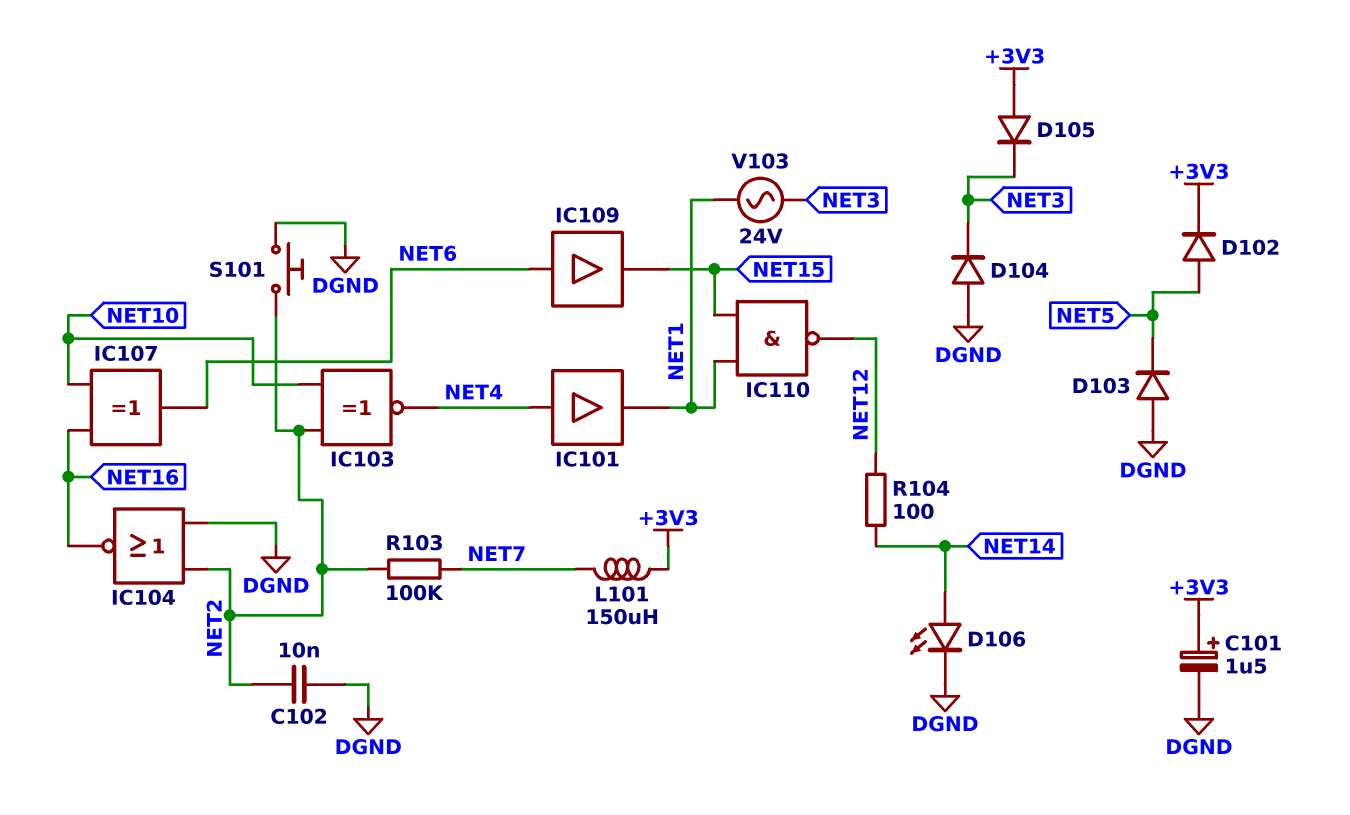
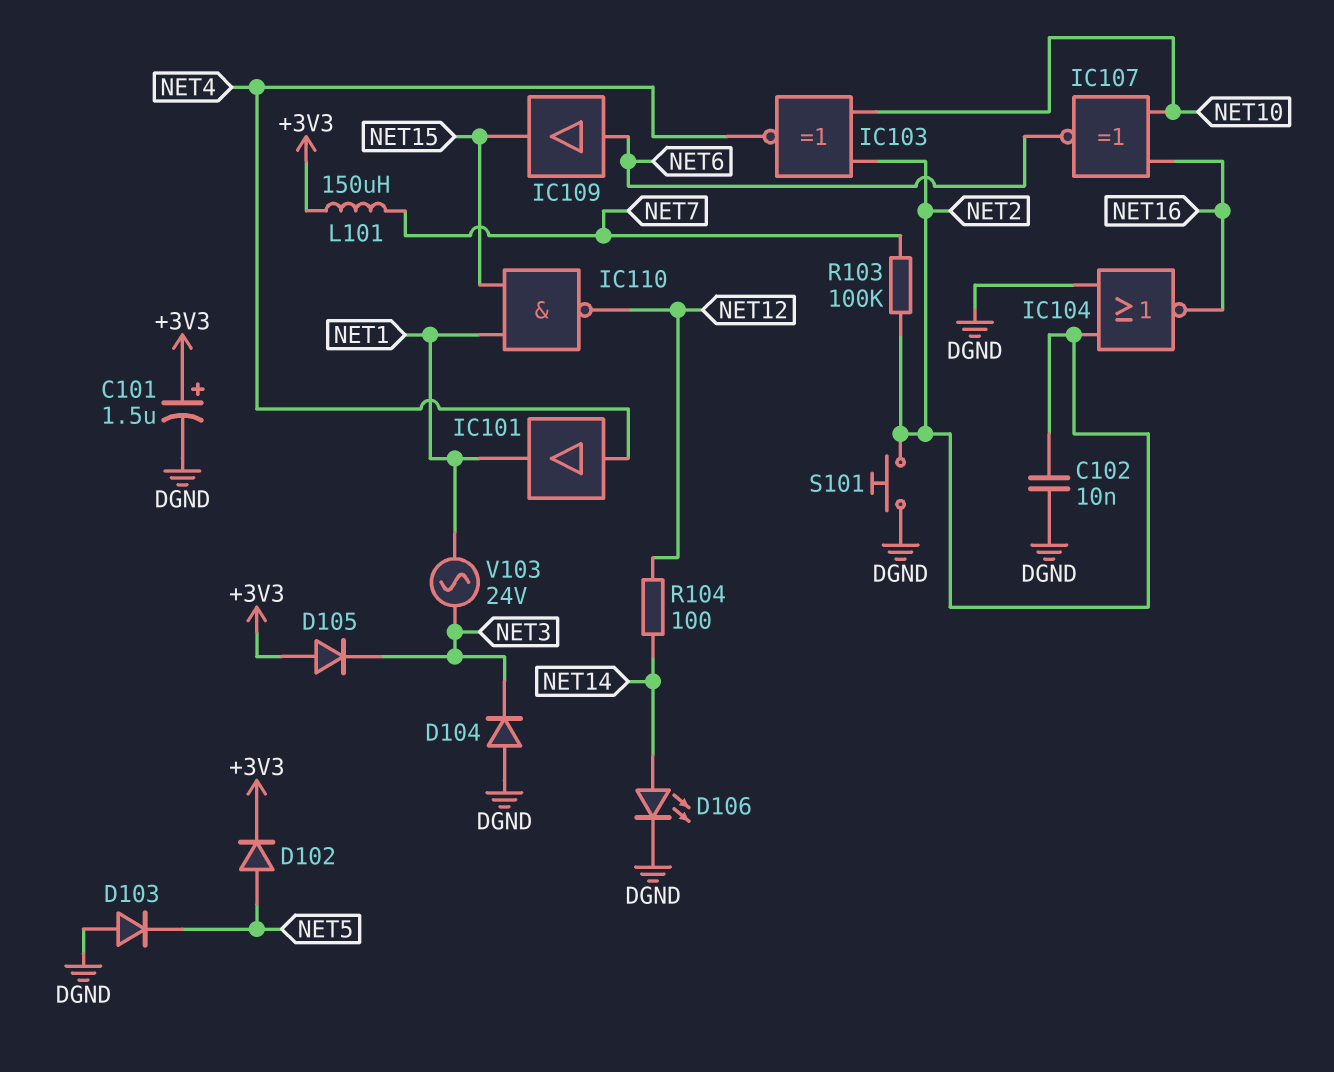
IC107: XOR (in NET10, in NET16, out NET6) -> XNOR (in NET10, in NET16, out NET6)

